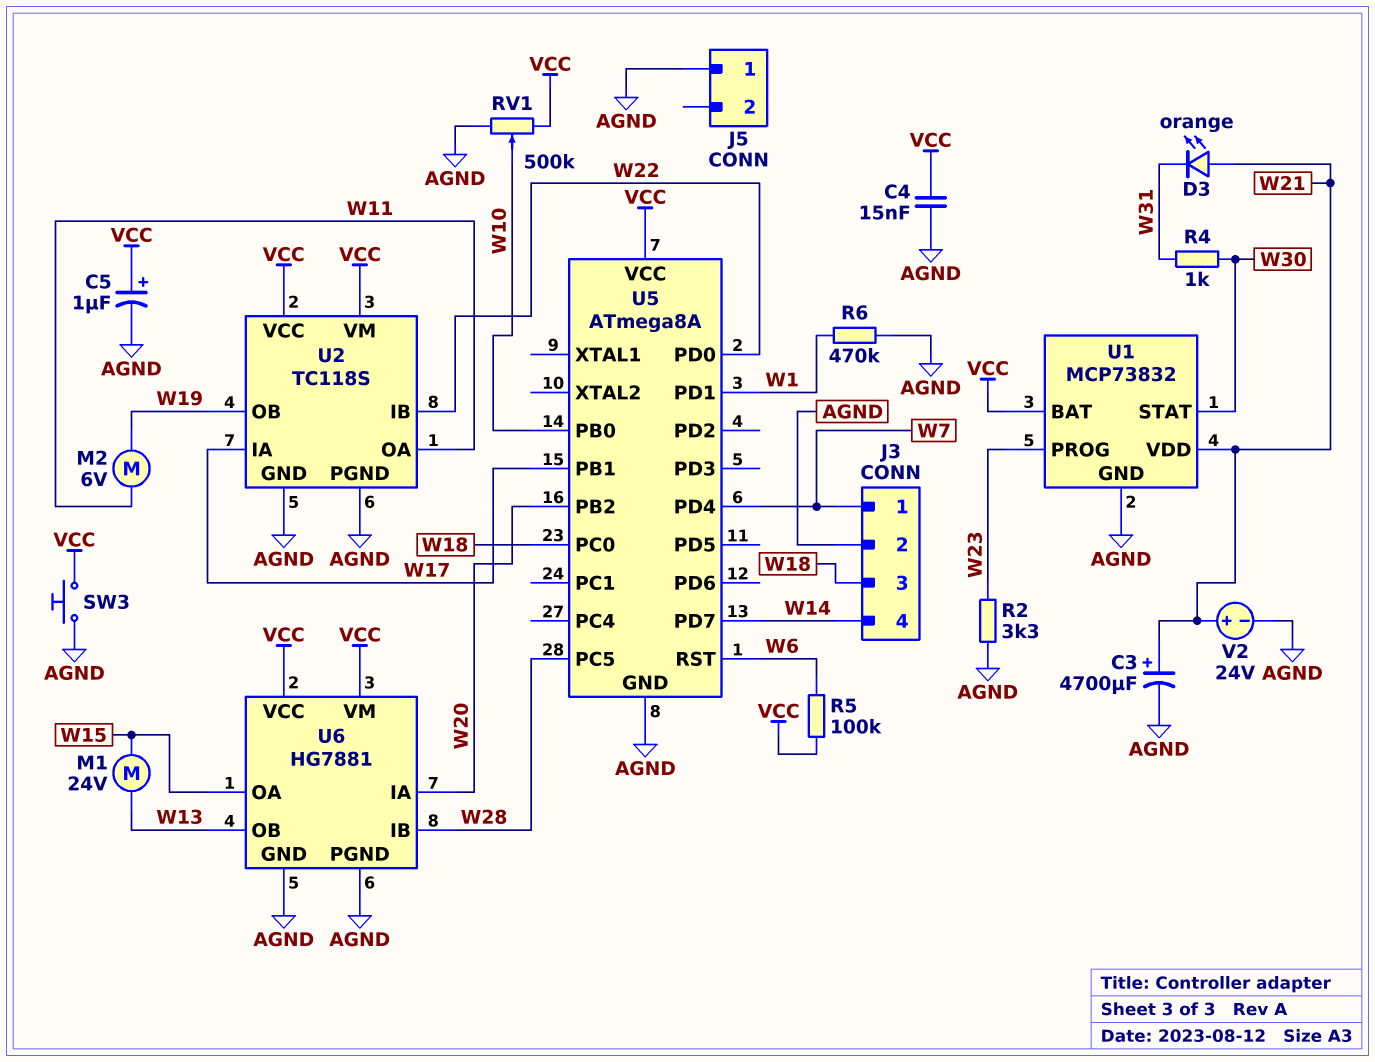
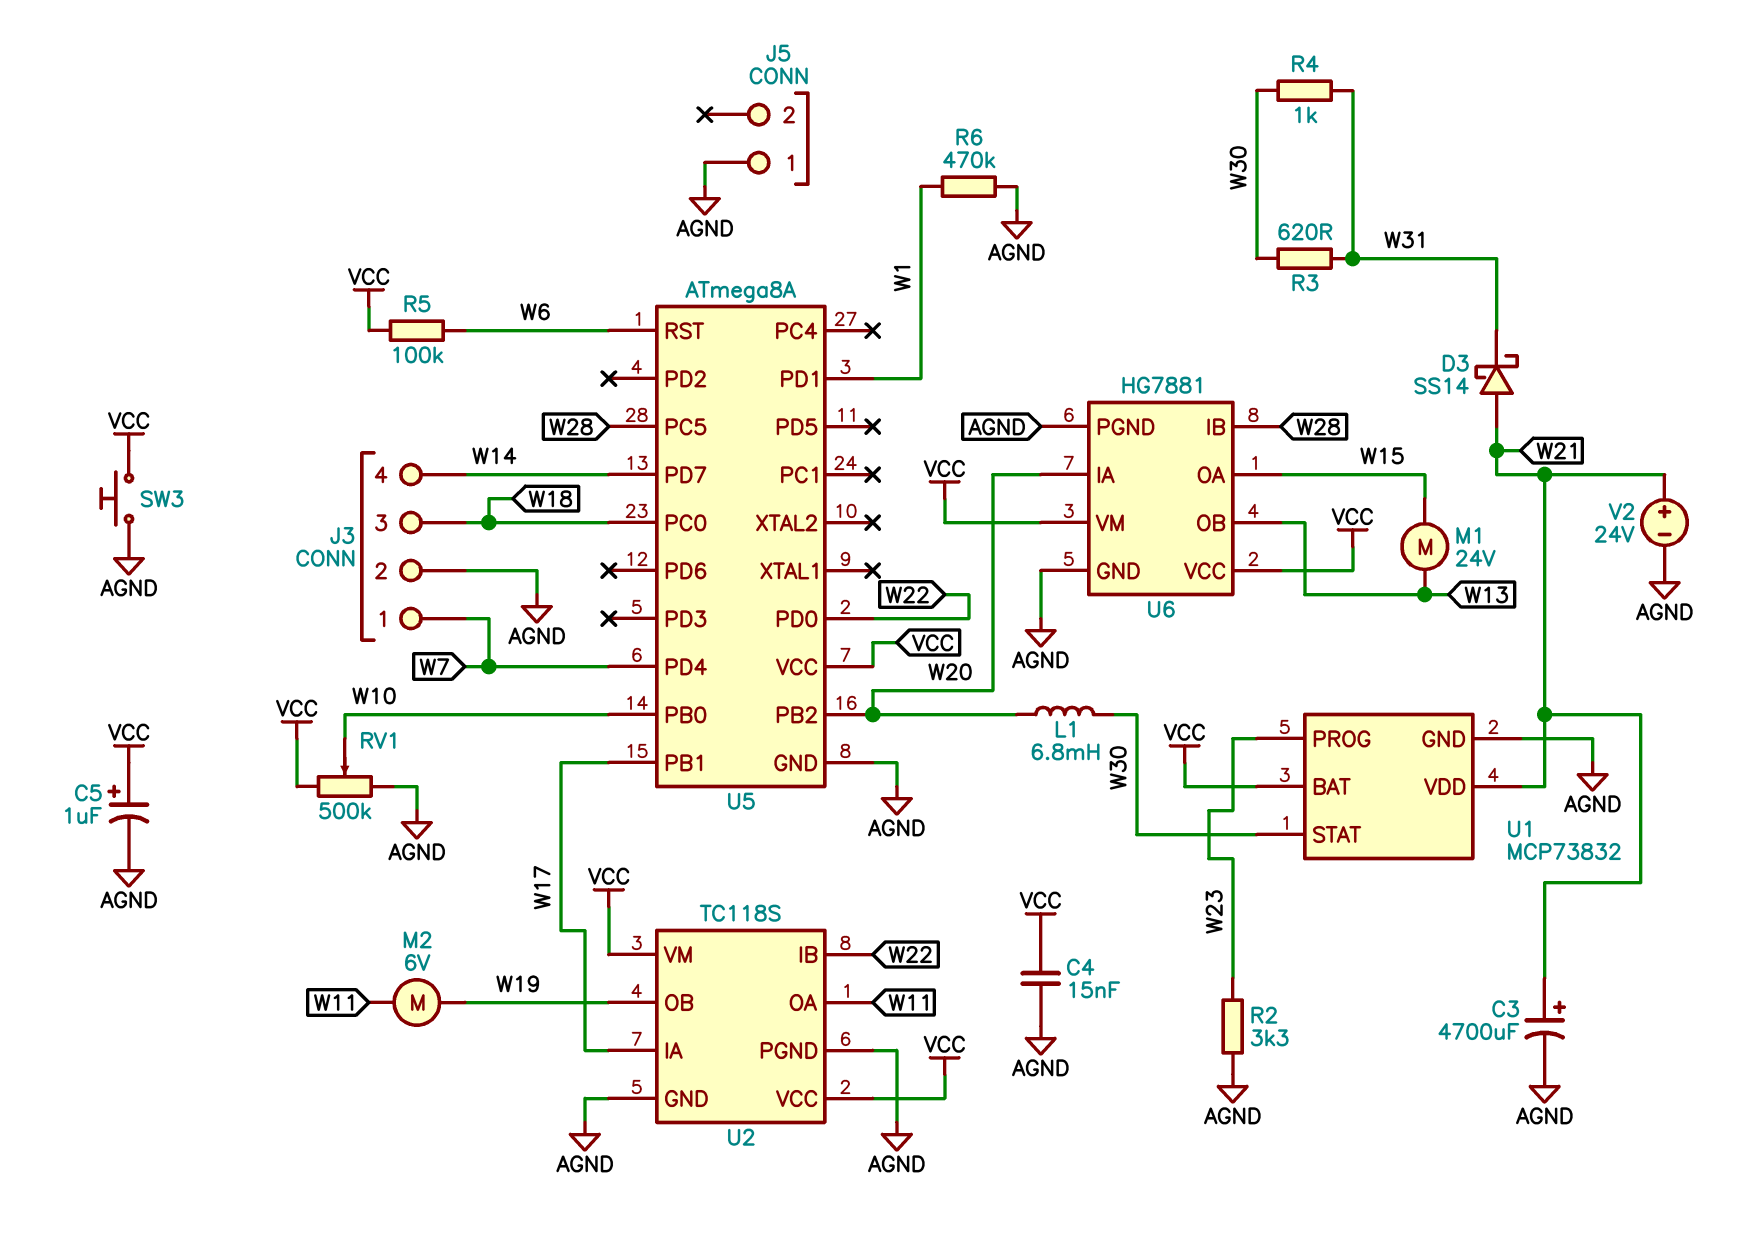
D3: LED orange (A W21, K W31) -> schottky SS14 (A W21, K W31)
L1: none -> 6.8mH (W20, W30)
R3: none -> 620 (W30, W31)

